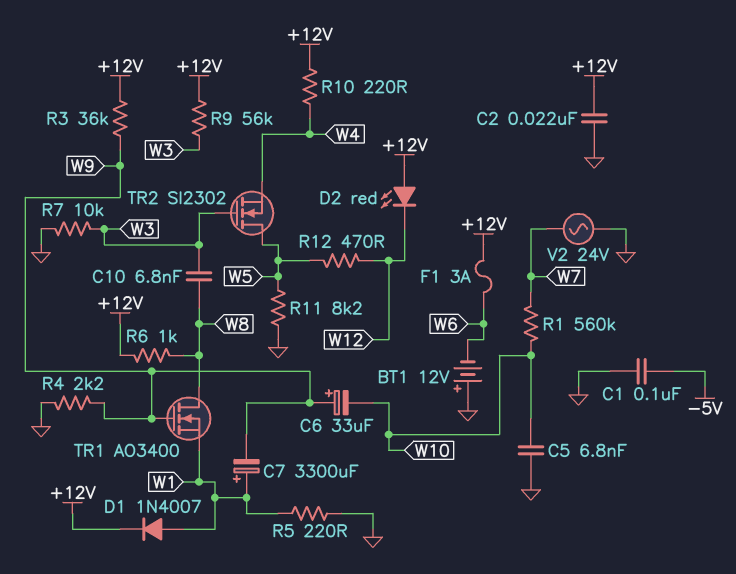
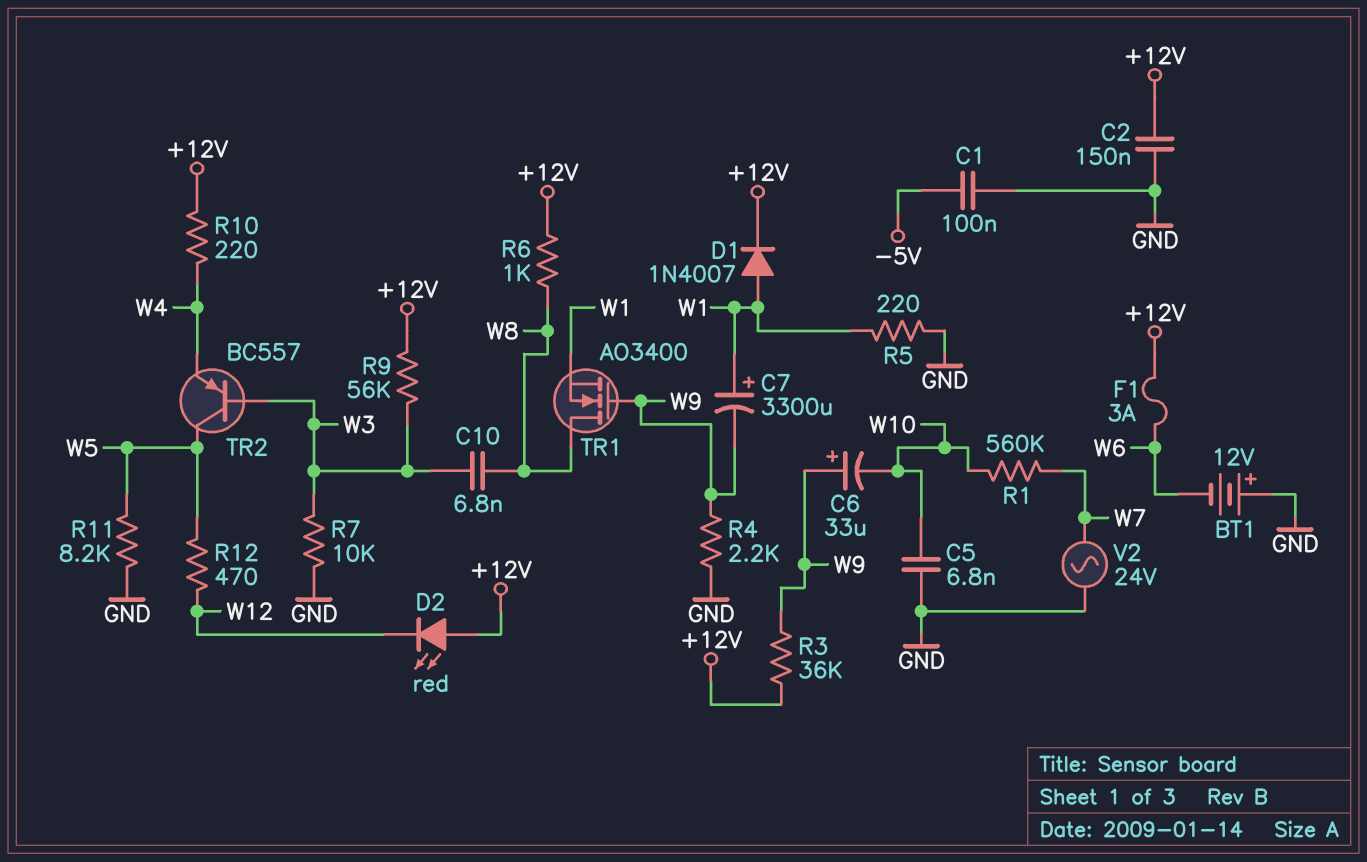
C2: 22nF (+12V, GND) -> 150nF (+12V, GND)
TR2: NMOS SI2302 (G W3, D W5, S W4) -> PNP BC557 (B W3, C W5, E W4)

